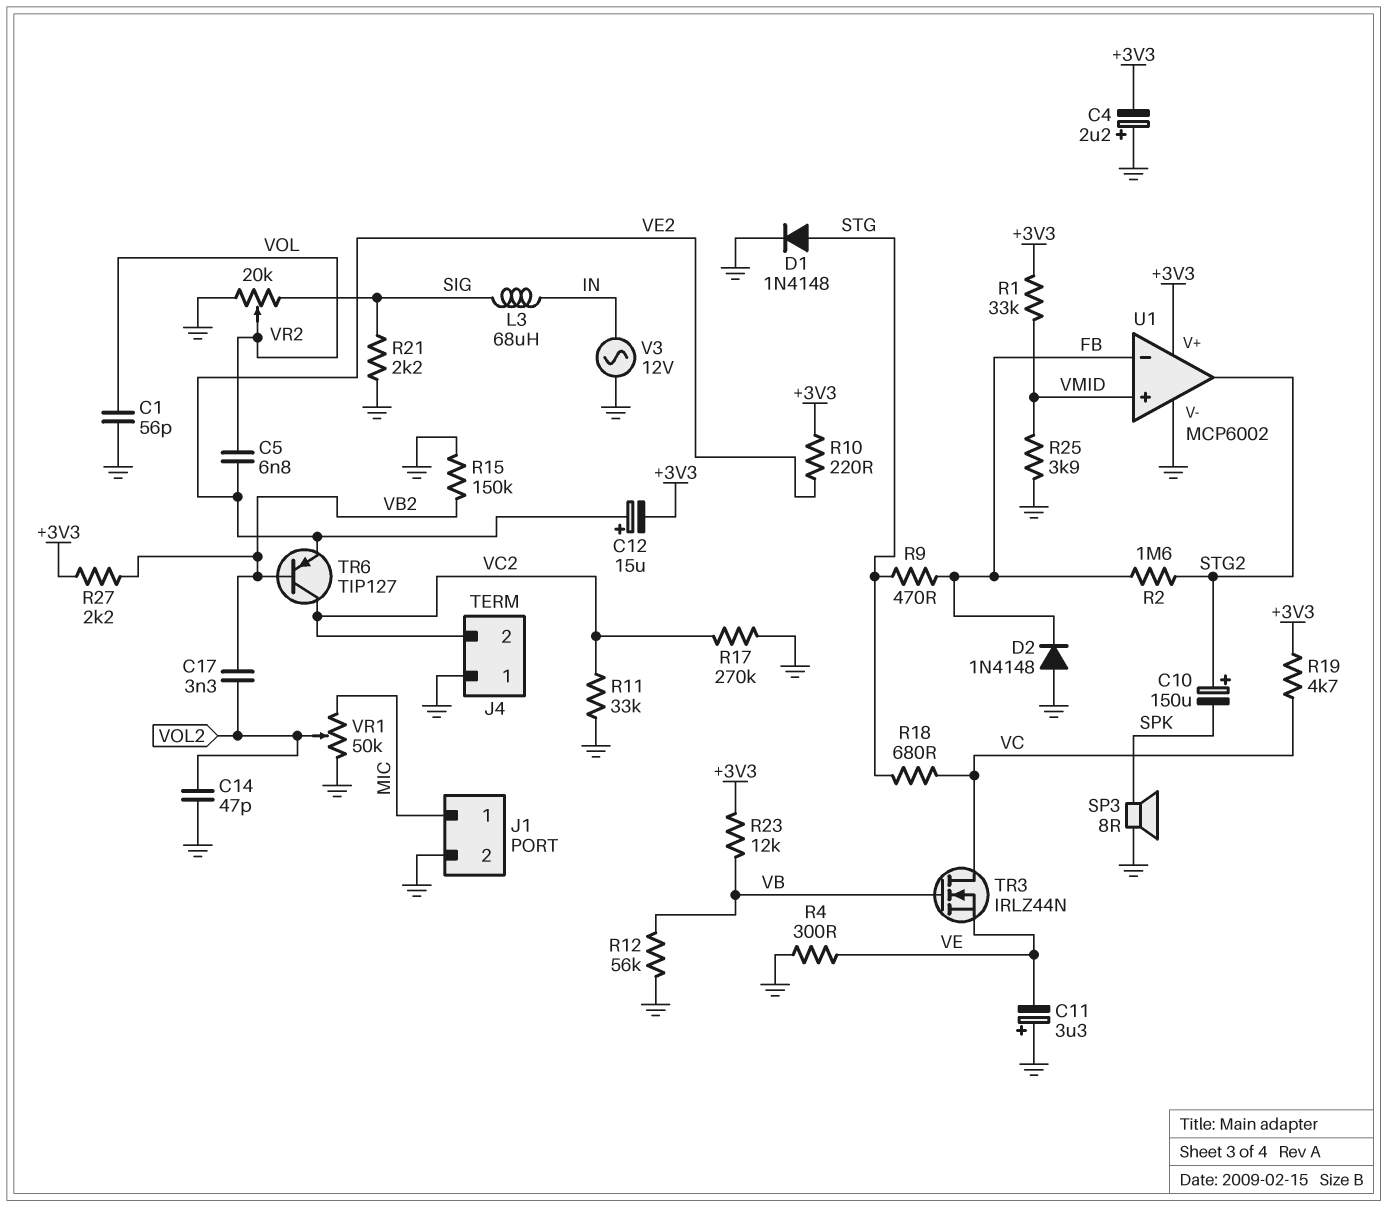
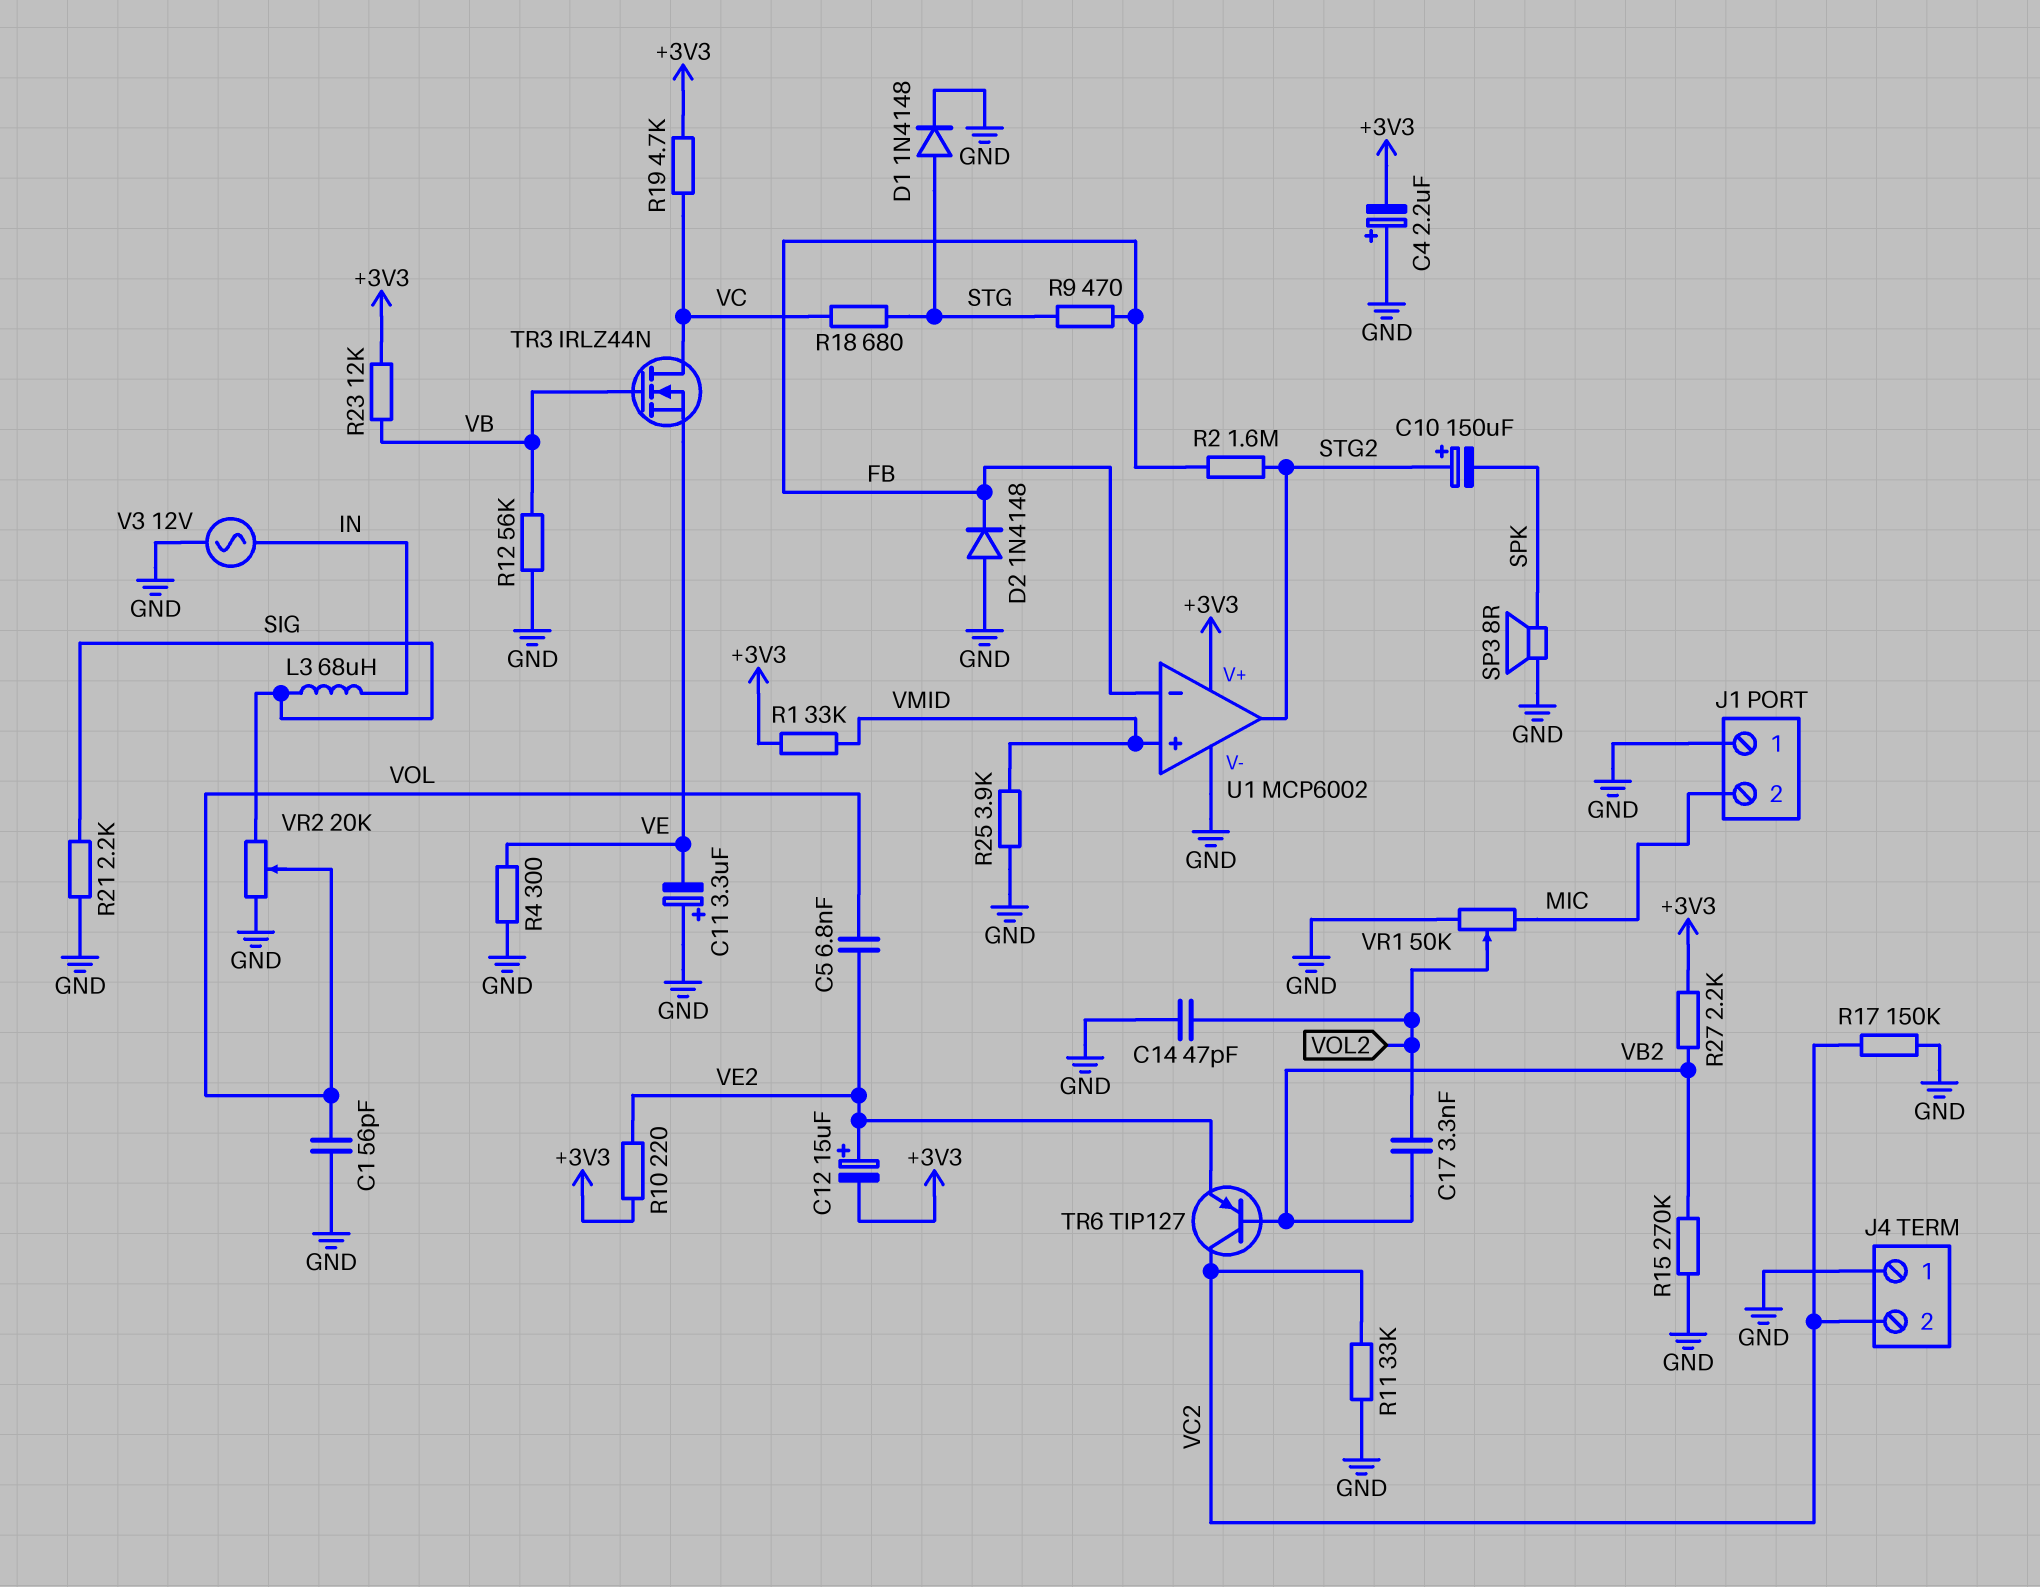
J1 pin 1: MIC -> GND
J1 pin 2: GND -> MIC
R15: 150k (GND, VB2) -> 270k (GND, VB2)
R17: 270k (GND, VC2) -> 150k (GND, VC2)

